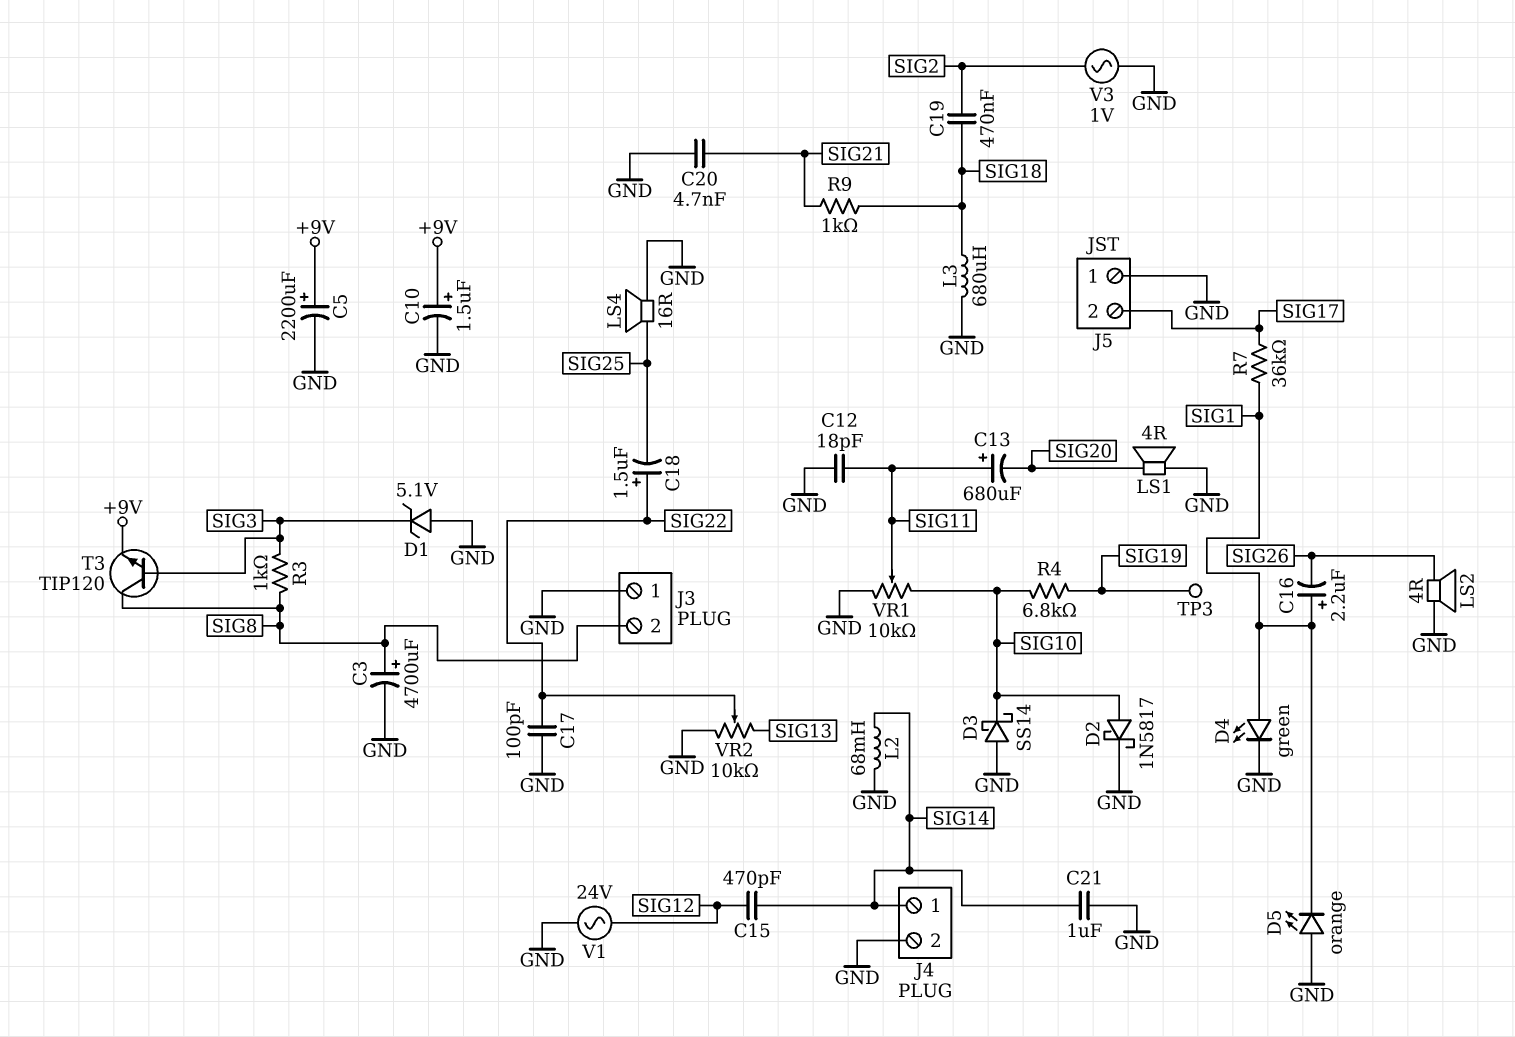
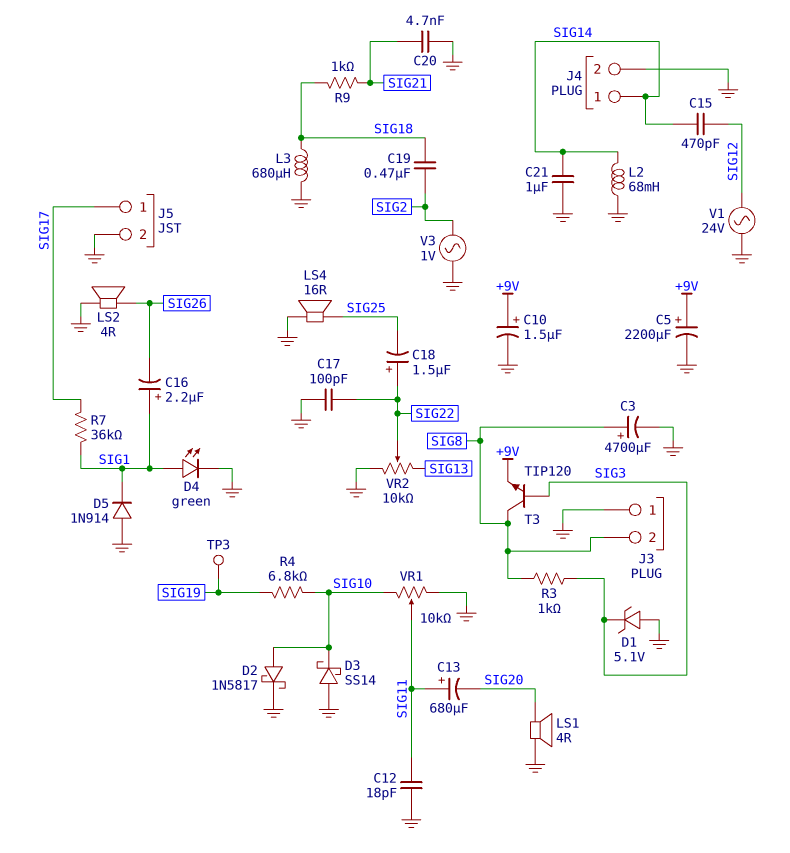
D5: LED orange (A GND, K SIG1) -> diode 1N914 (A GND, K SIG1)
J5 pin 1: GND -> SIG17
J5 pin 2: SIG17 -> GND

